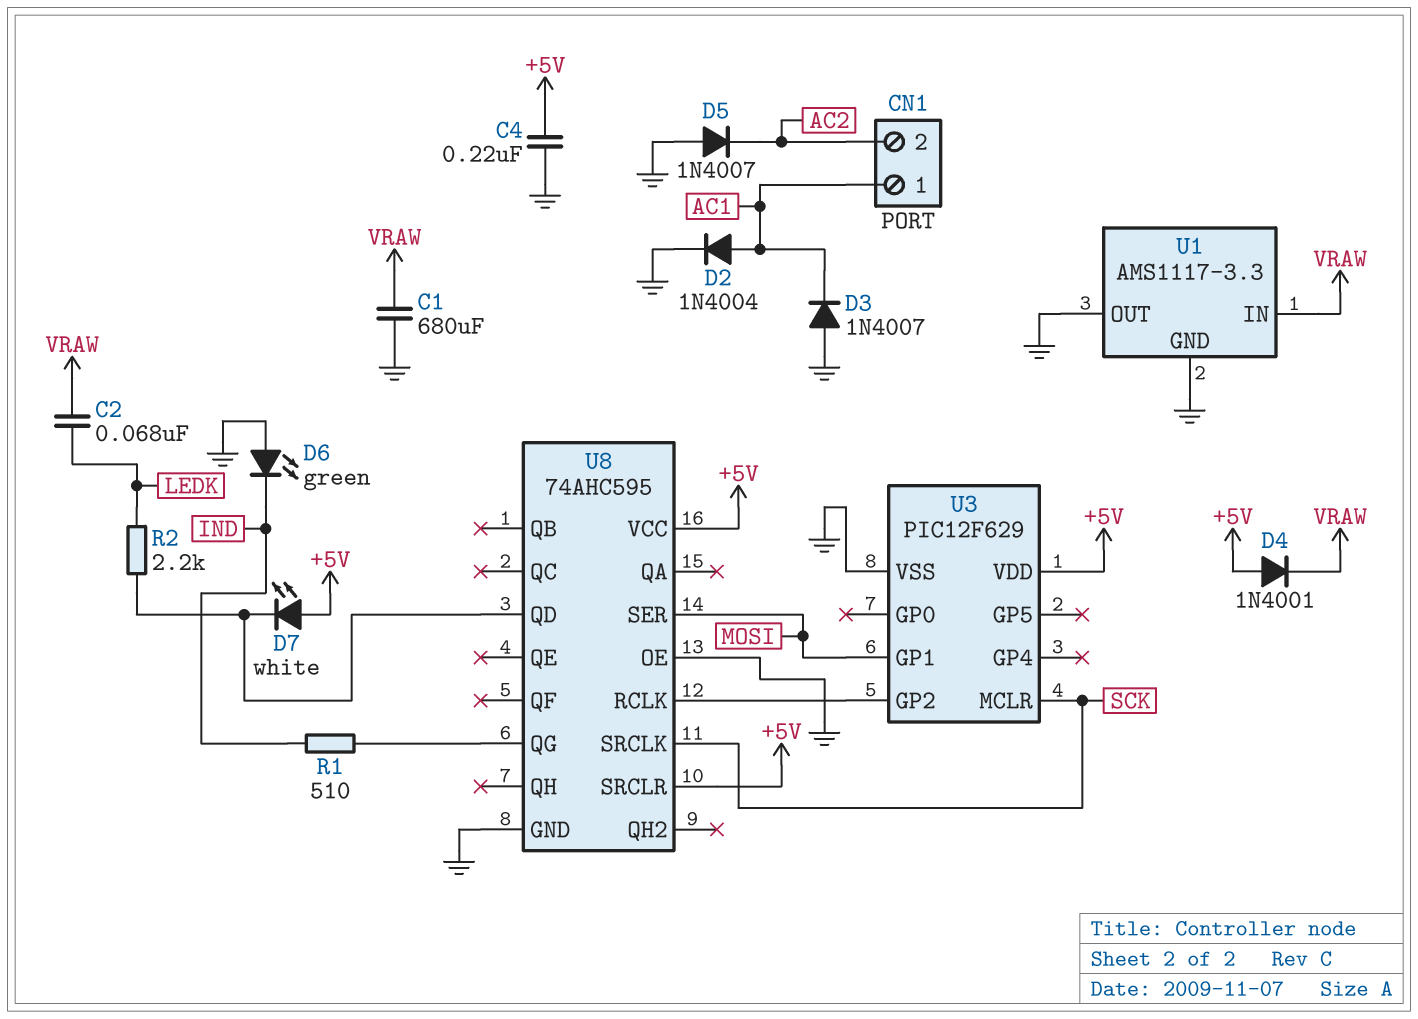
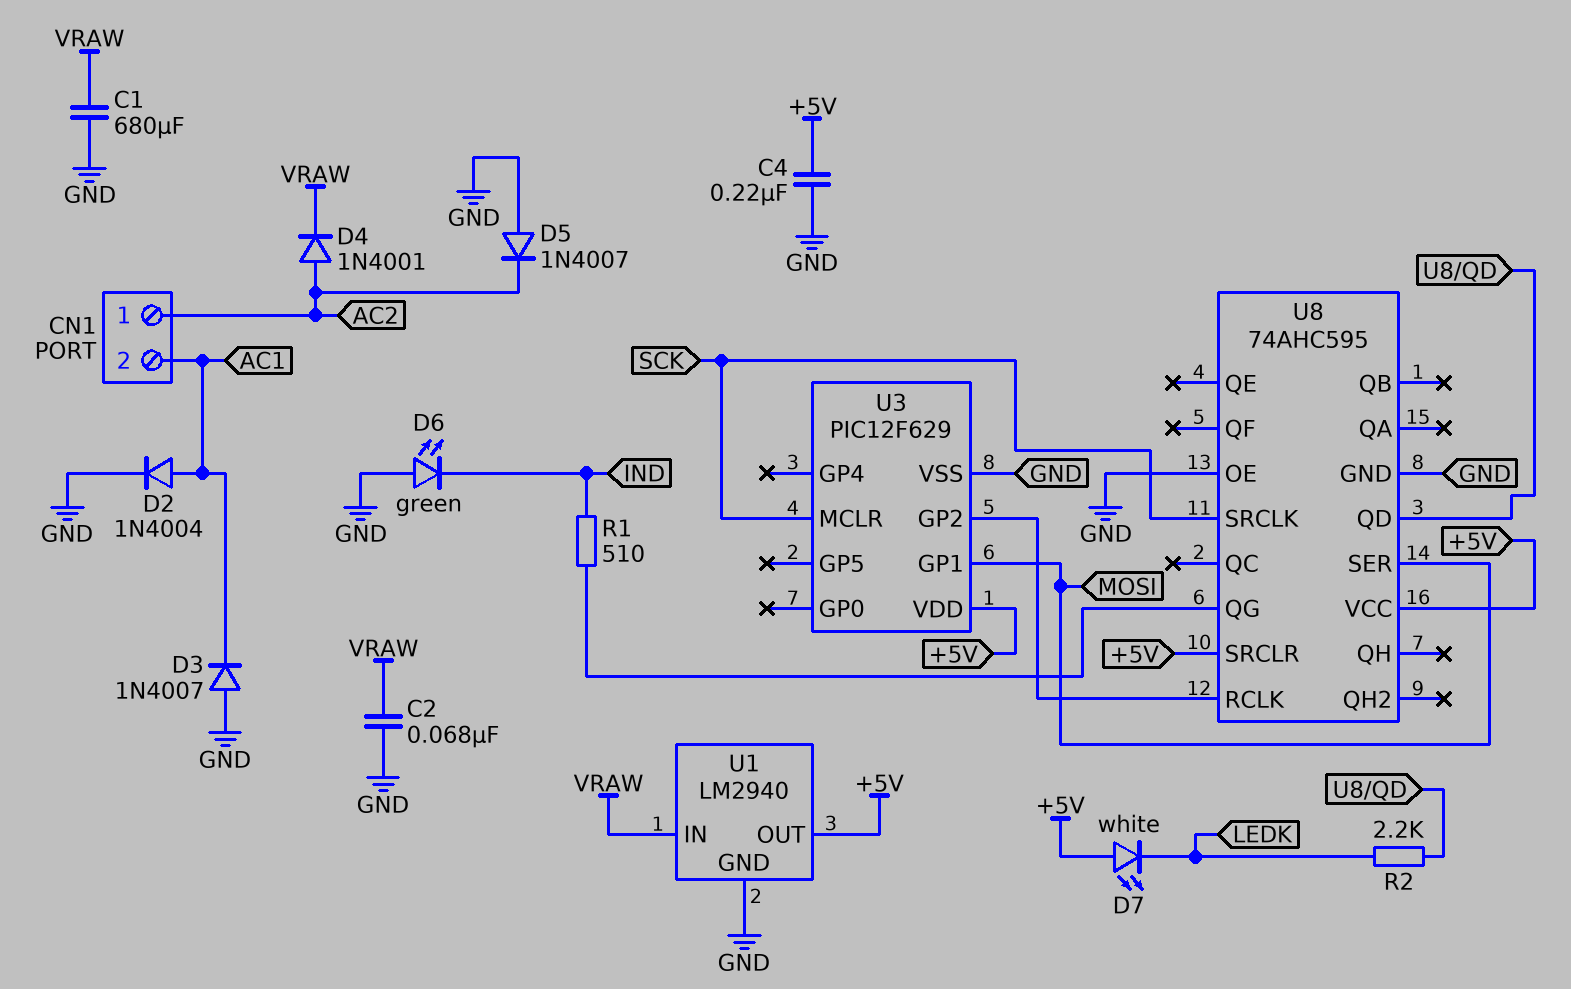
C2: 68nF (LEDK, VRAW) -> 68nF (GND, VRAW)
CN1 pin 1: AC1 -> AC2
CN1 pin 2: AC2 -> AC1
D4: diode 1N4001 (A +5V, K VRAW) -> diode 1N4001 (A AC2, K VRAW)
D7: LED white (A +5V, K U8/QD) -> LED white (A +5V, K LEDK)
U1: AMS1117-3.3 -> LM2940
U1 pin OUT: GND -> +5V

